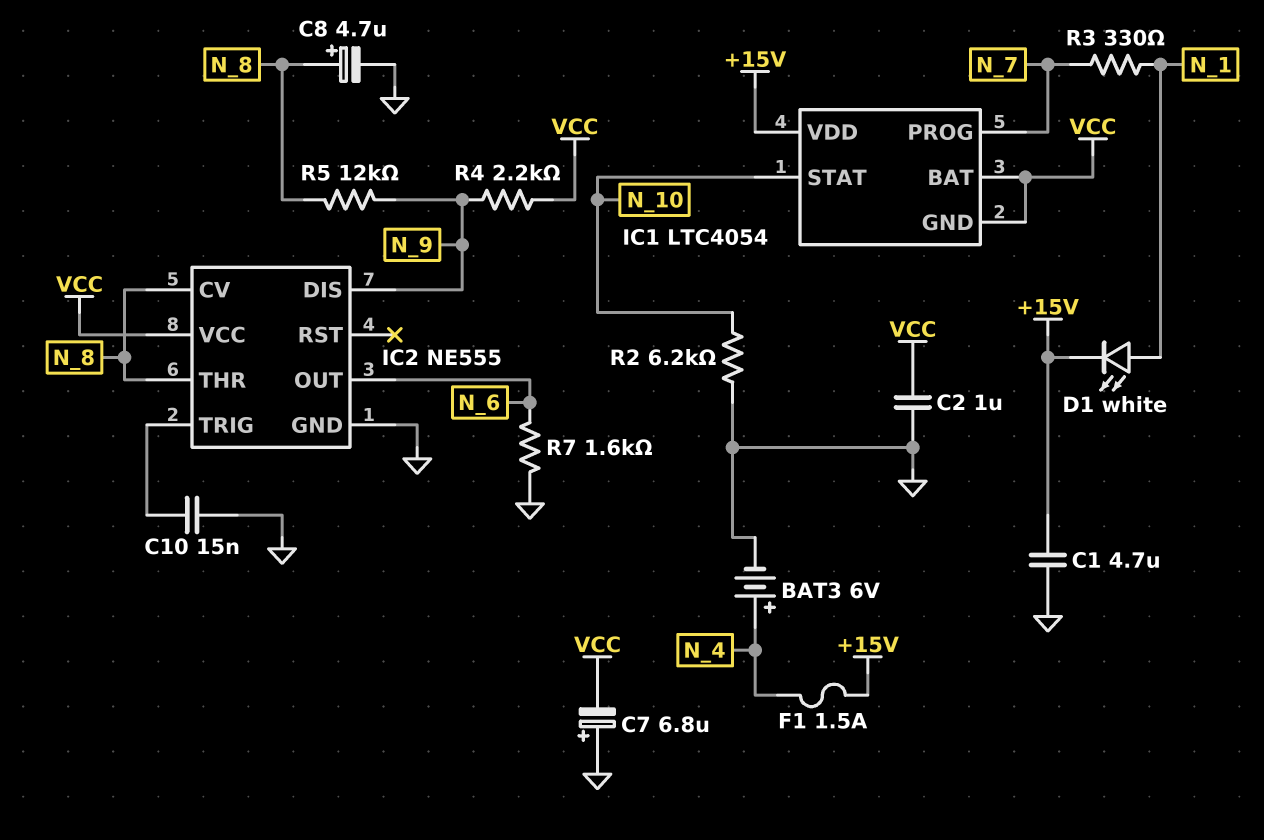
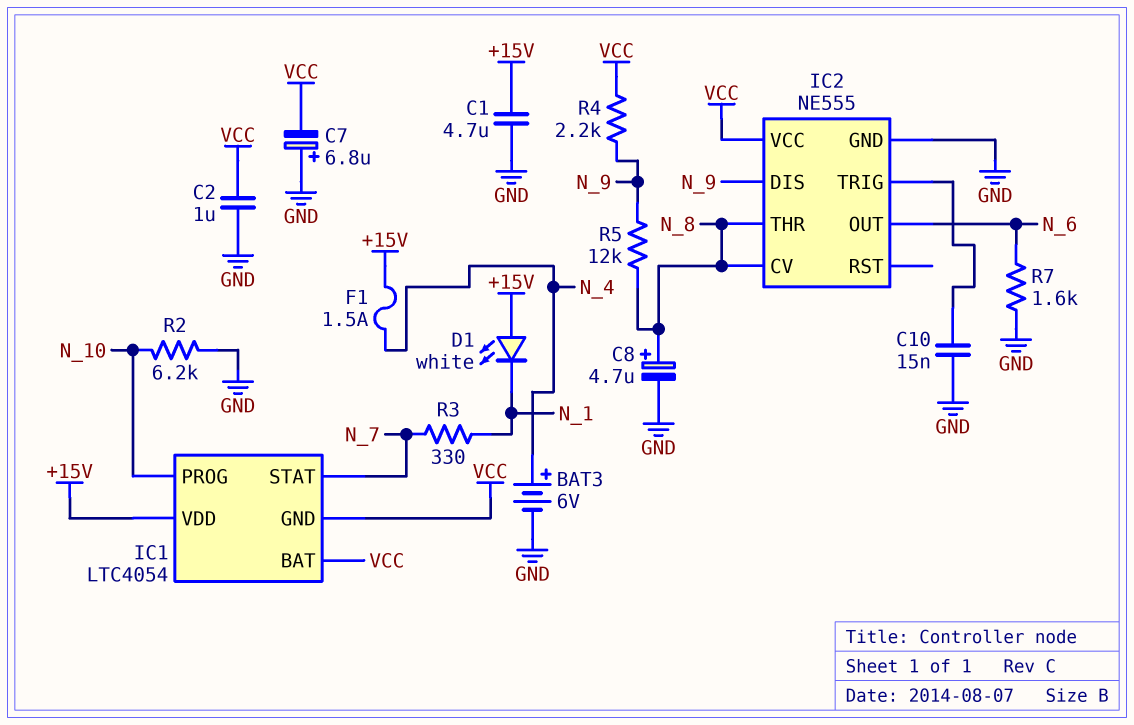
D1: LED white (A N_1, K +15V) -> LED white (A +15V, K N_1)
IC1 pin PROG: N_7 -> N_10
IC1 pin STAT: N_10 -> N_7

